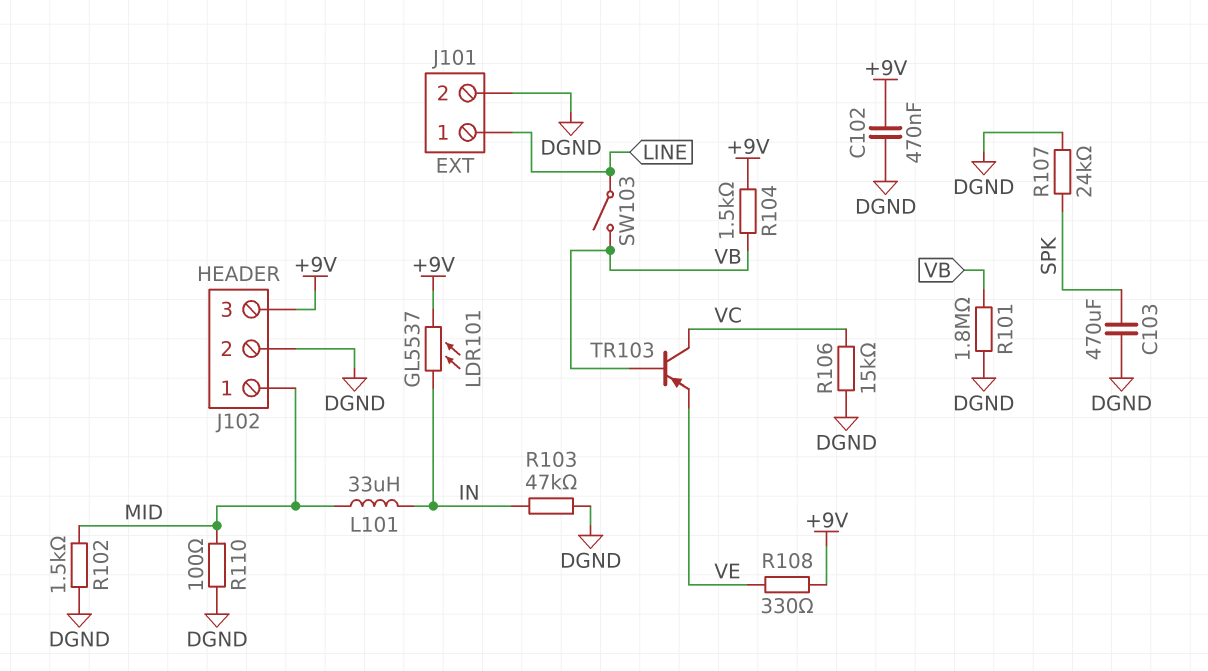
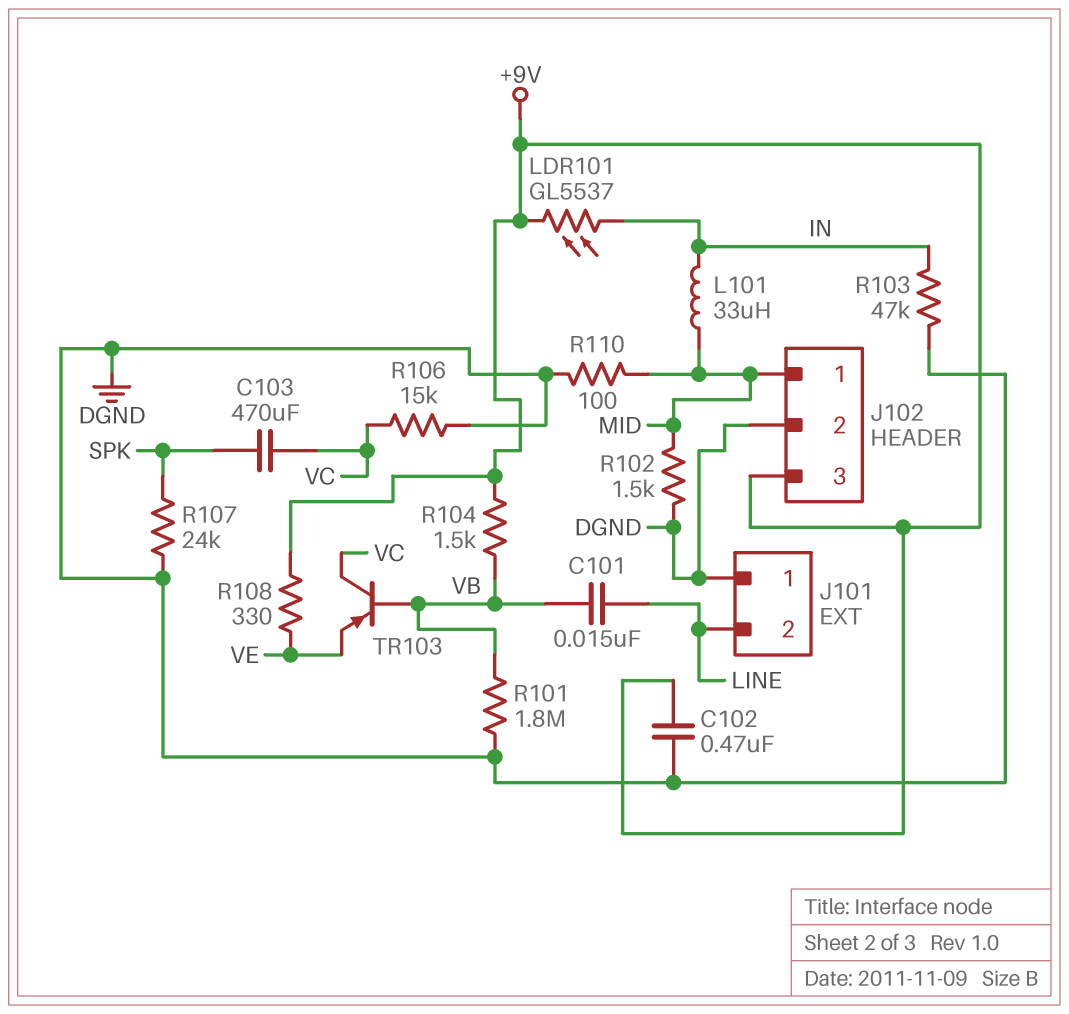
C101: none -> 15nF (LINE, VB)
C103: 470uF (DGND, SPK) -> 470uF (SPK, VC)
J101 pin 1: LINE -> DGND
J101 pin 2: DGND -> LINE
SW103: switch (LINE, VB) -> none

